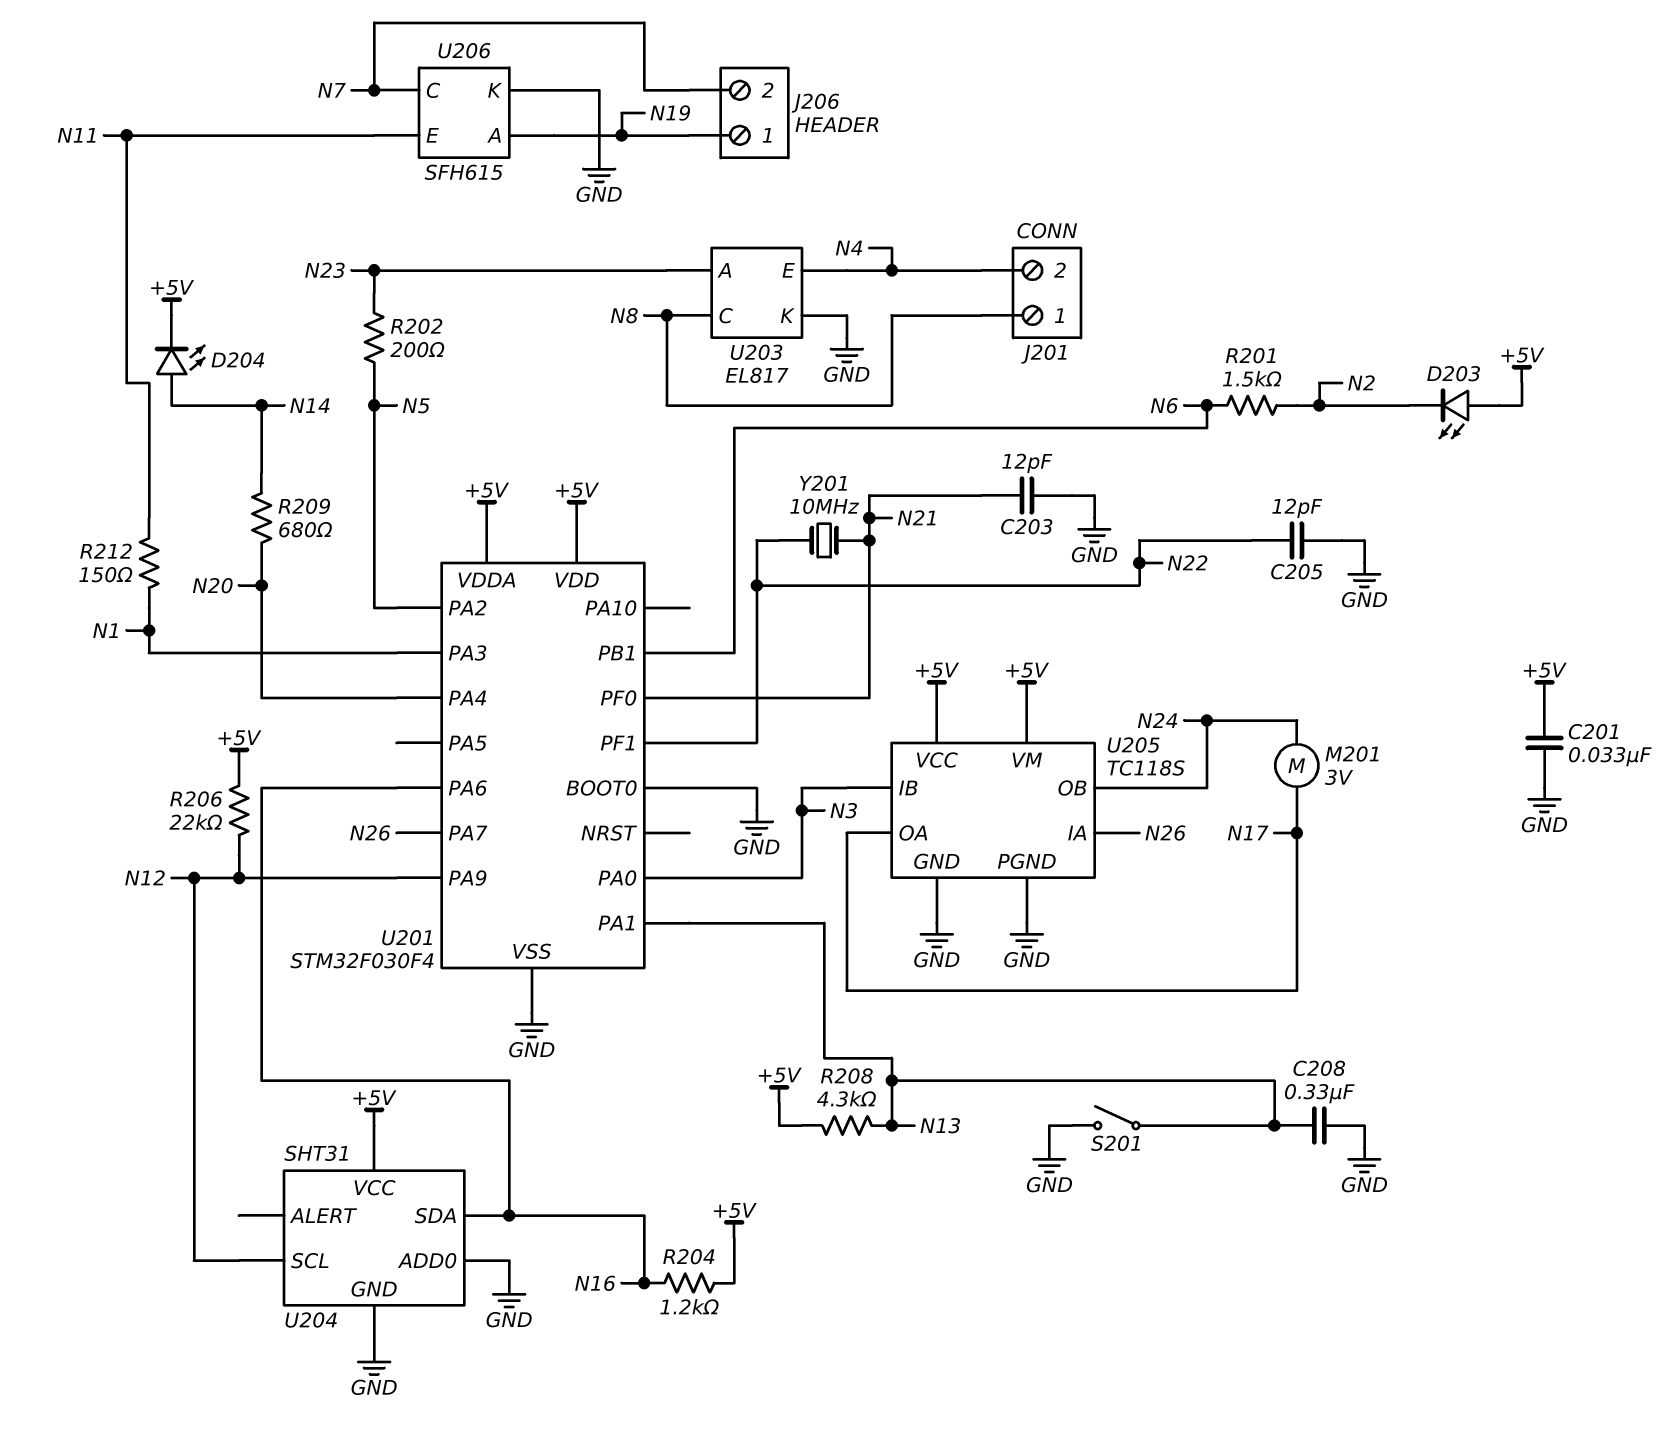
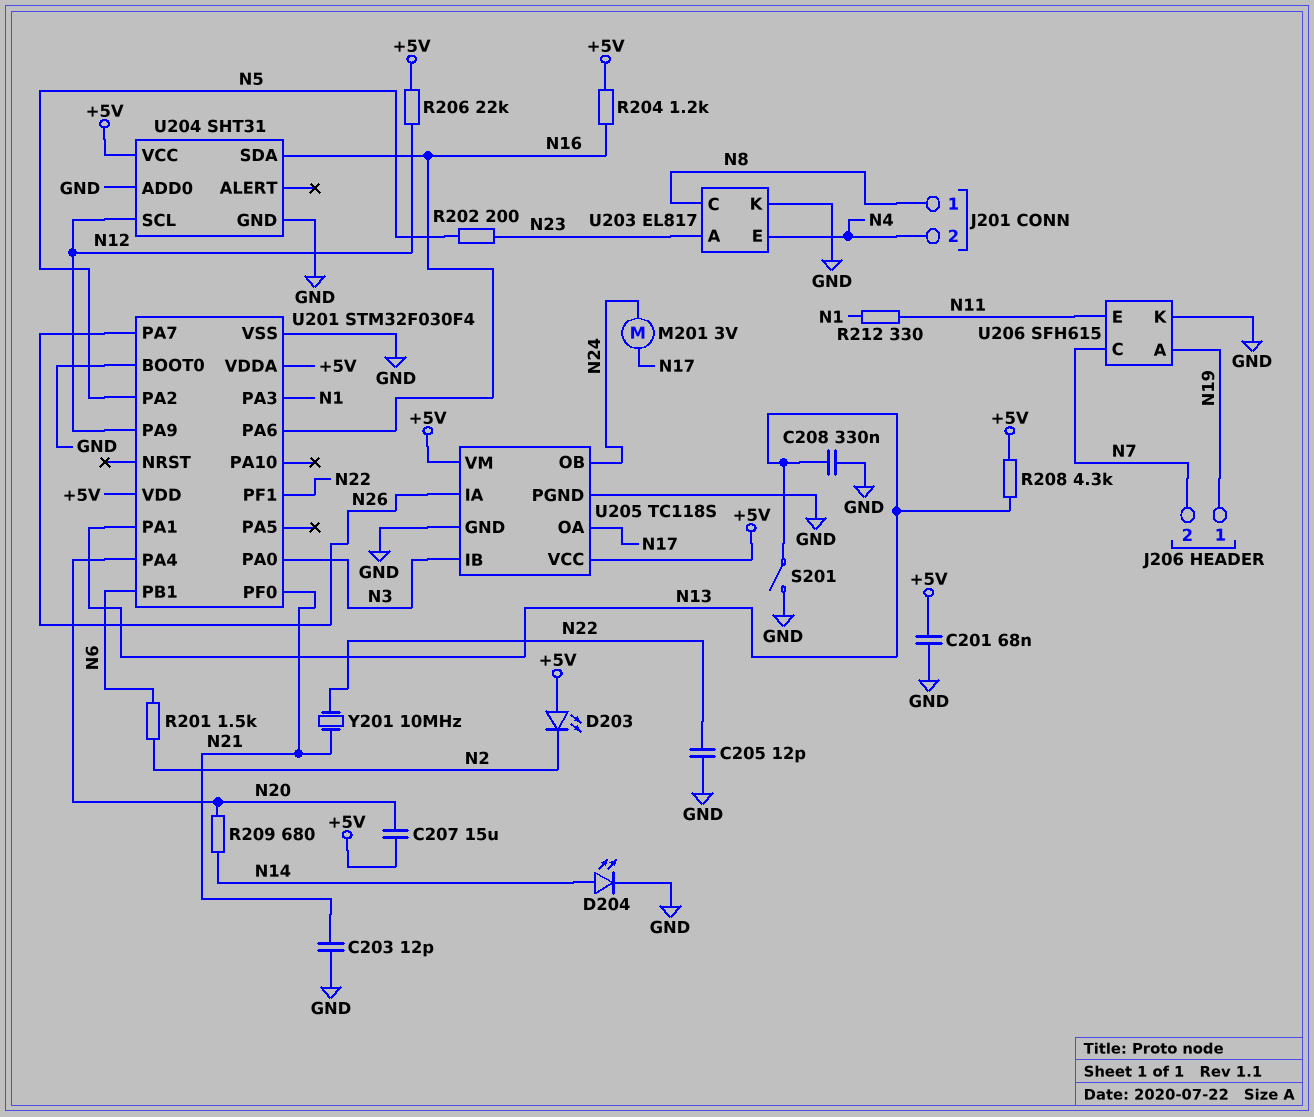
C201: 33nF (+5V, GND) -> 68nF (+5V, GND)
C207: none -> 15uF (+5V, N20)
D204: LED (A N14, K +5V) -> LED (A N14, K GND)
R212: 150 (N1, N11) -> 330 (N1, N11)

